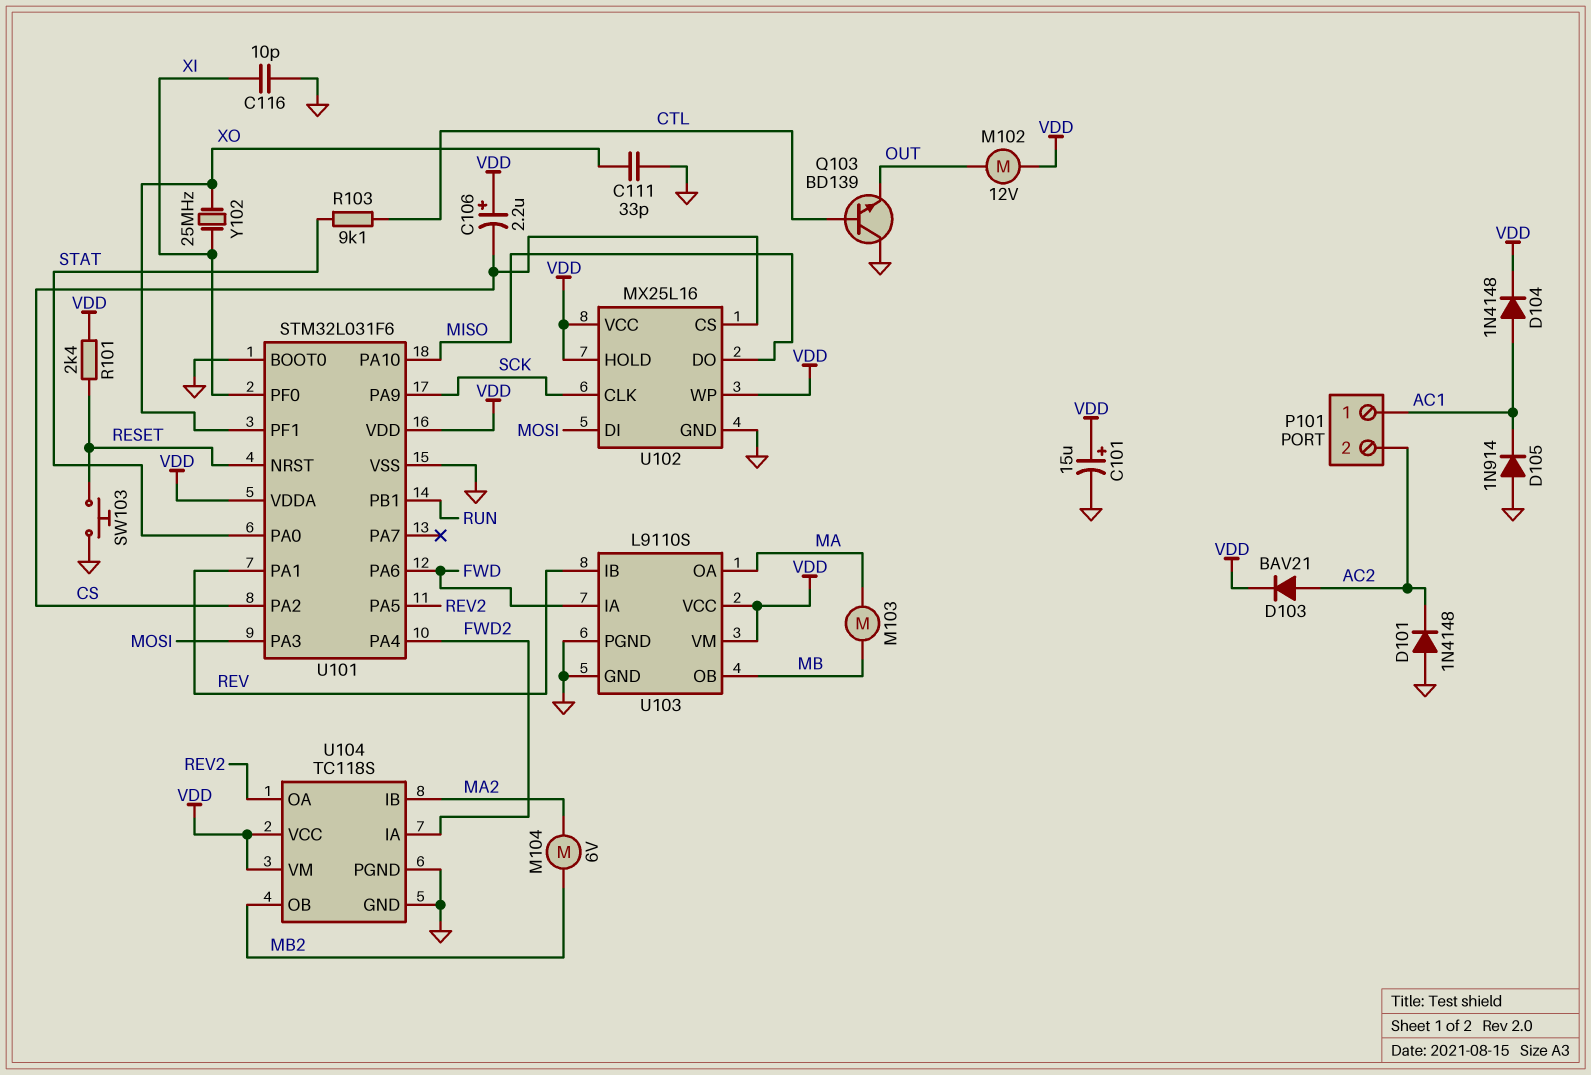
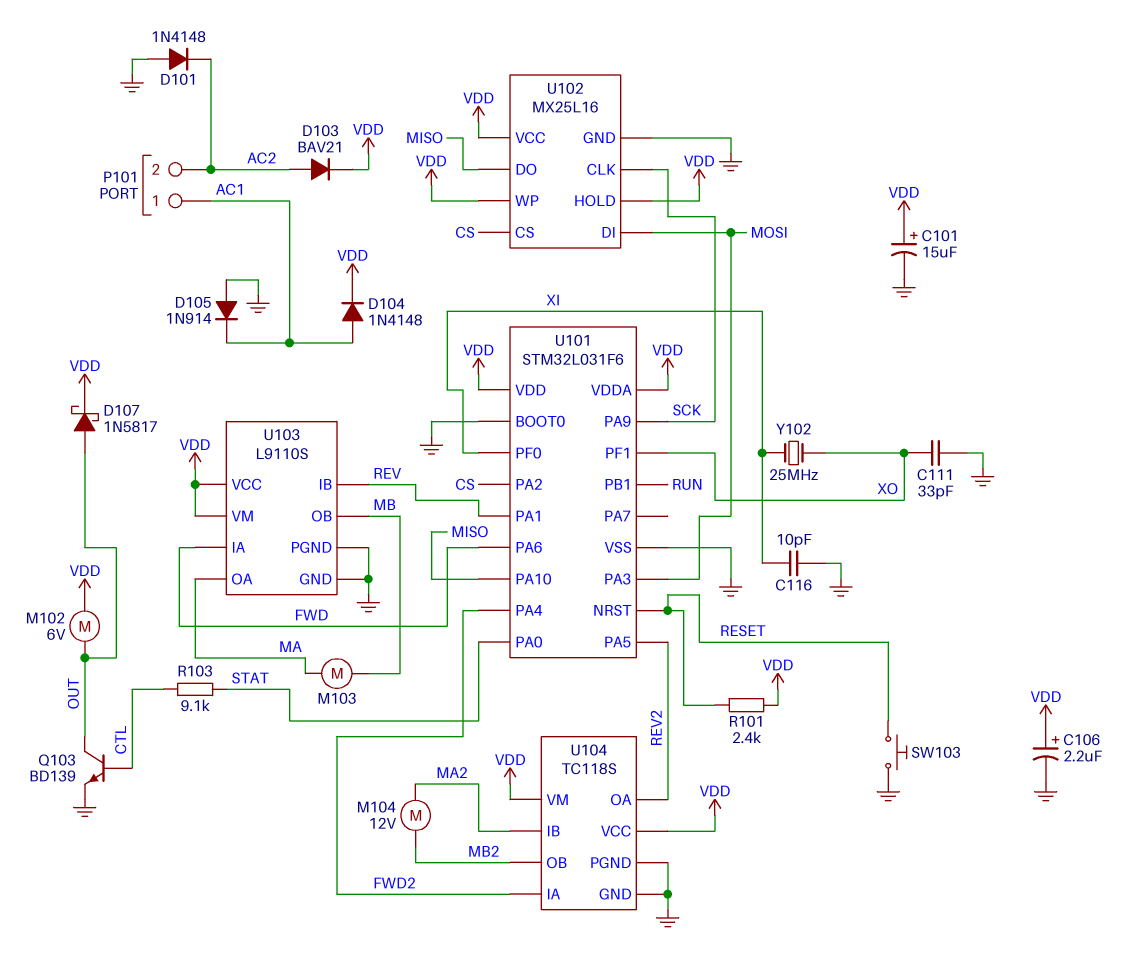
C106: 2.2uF (plus VDD, minus CS) -> 2.2uF (plus VDD, minus GND)
D107: none -> schottky 1N5817 (A OUT, K VDD)
M102: motor 12V (OUT, VDD) -> motor 6V (OUT, VDD)
M104: motor 6V (MA2, MB2) -> motor 12V (MA2, MB2)
Q103: NPN BD139 (B CTL, C GND, E OUT) -> NPN BD139 (B CTL, C OUT, E GND)

